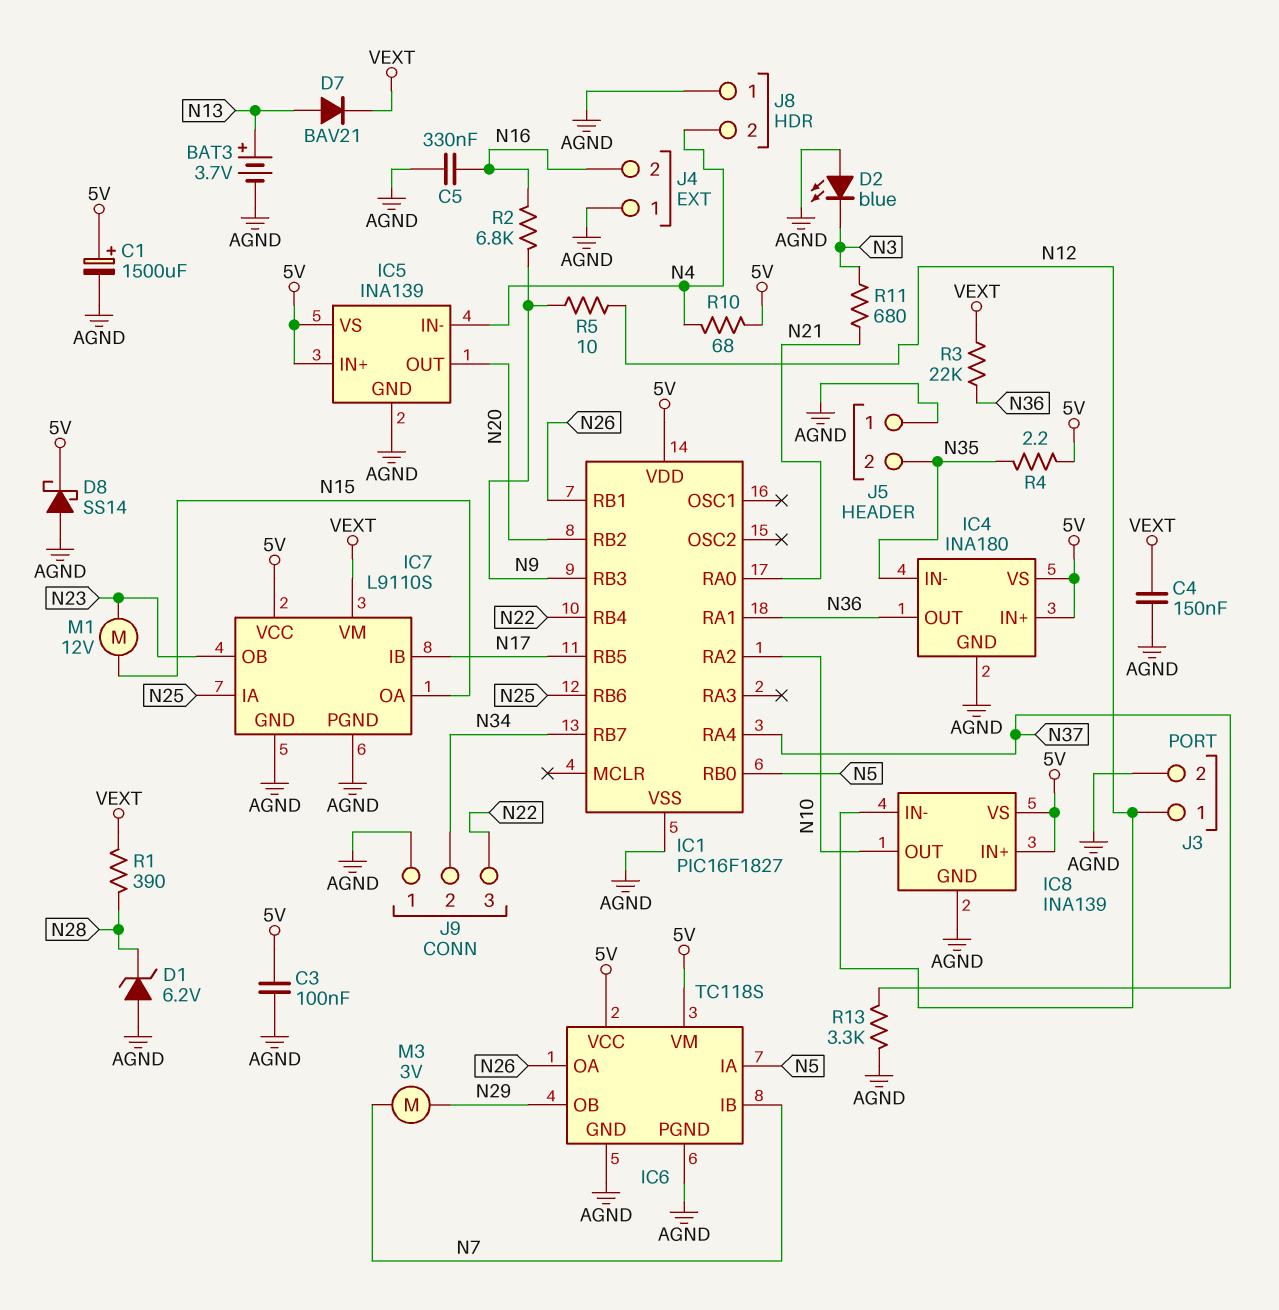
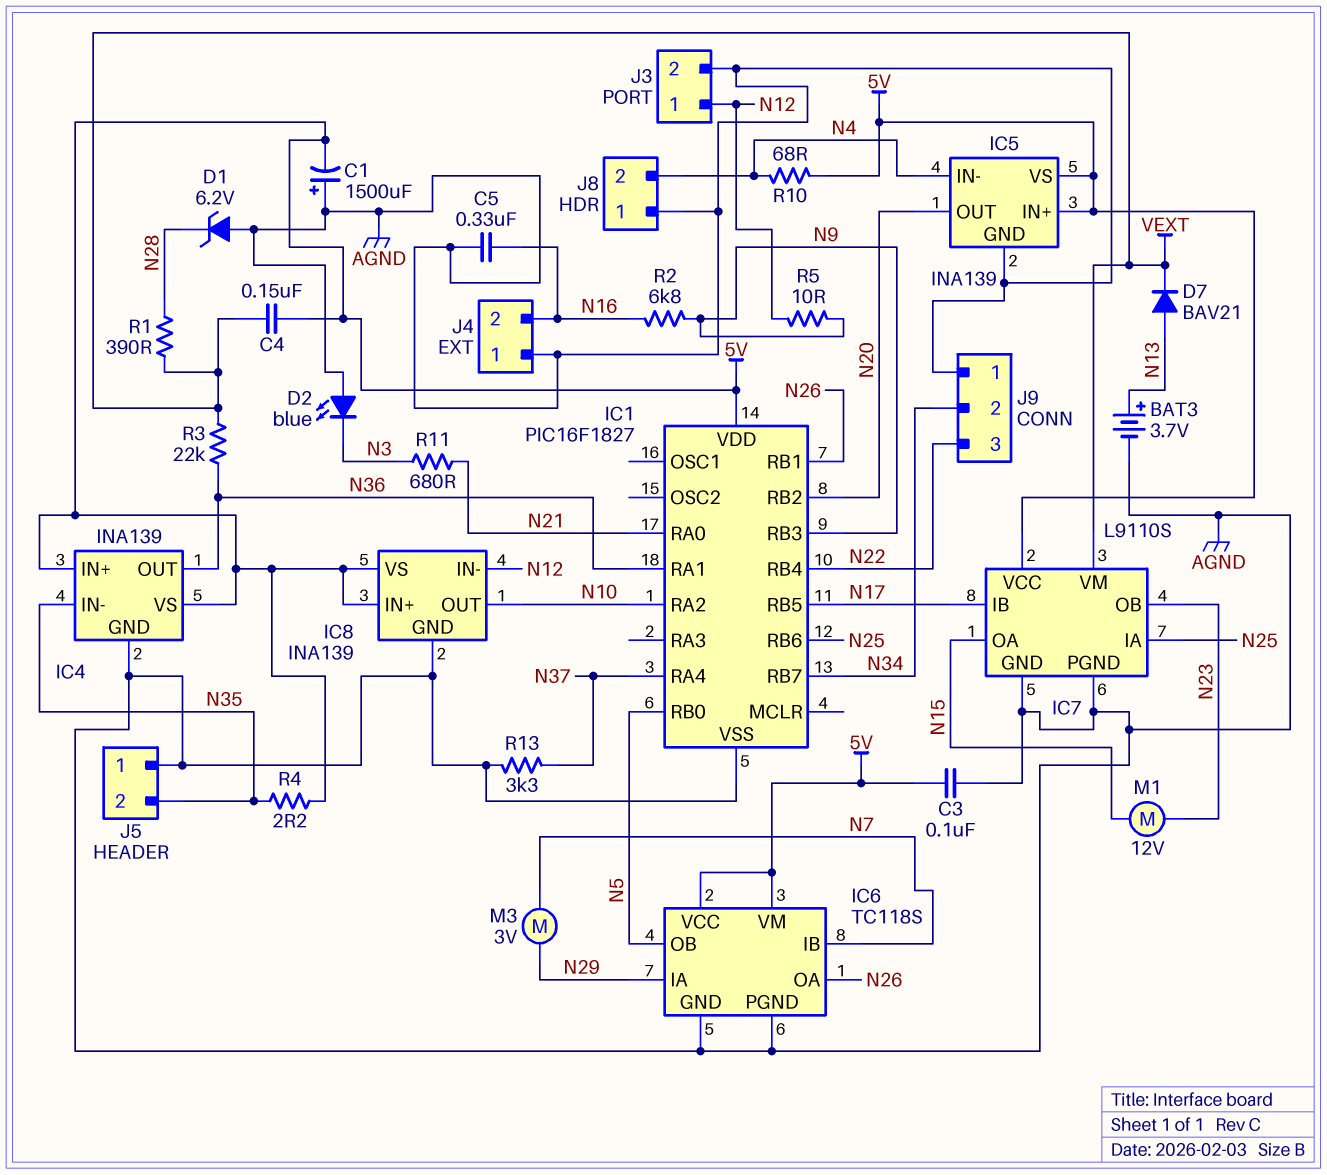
C1: 1500uF (plus 5V, minus AGND) -> 1500uF (plus AGND, minus 5V)
C4: 150nF (AGND, VEXT) -> 150nF (5V, VEXT)
D8: schottky SS14 (A AGND, K 5V) -> none
IC4: INA180 -> INA139
IC6 pin IA: N5 -> N29
IC6 pin OB: N29 -> N5

